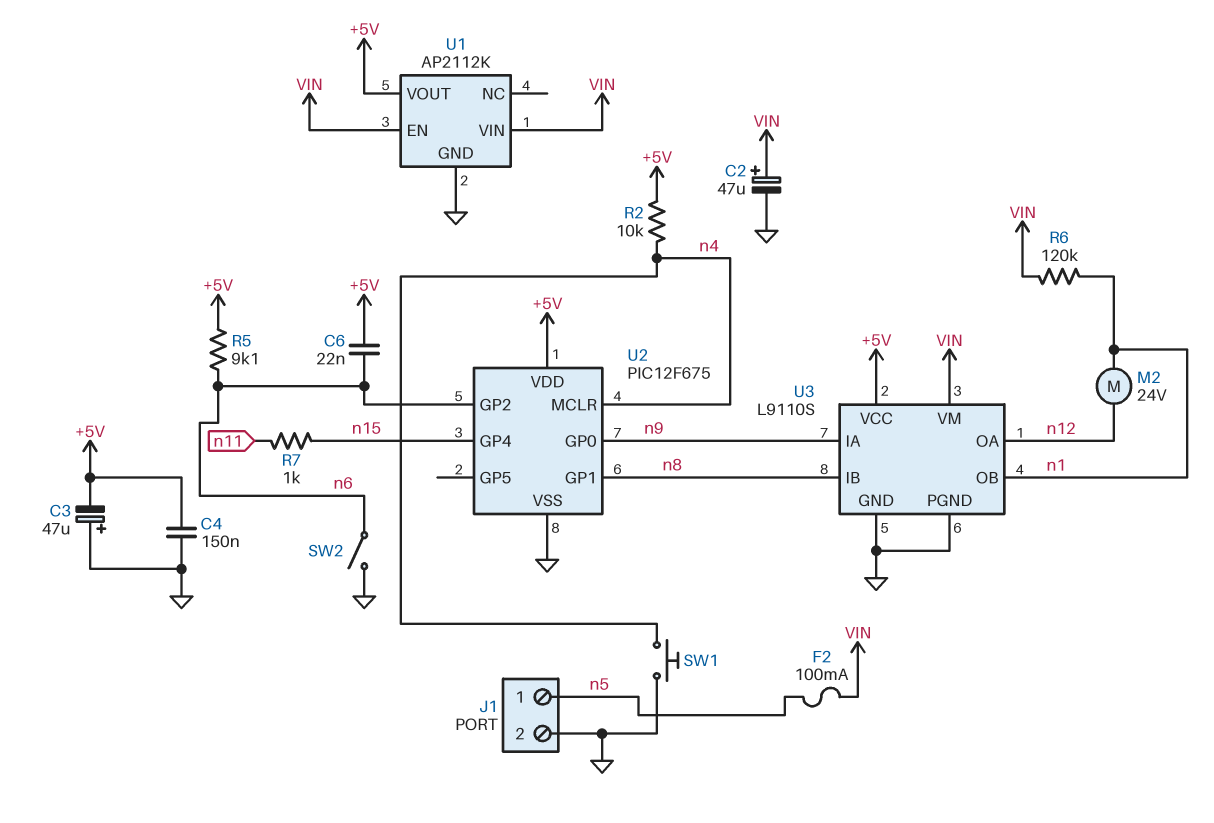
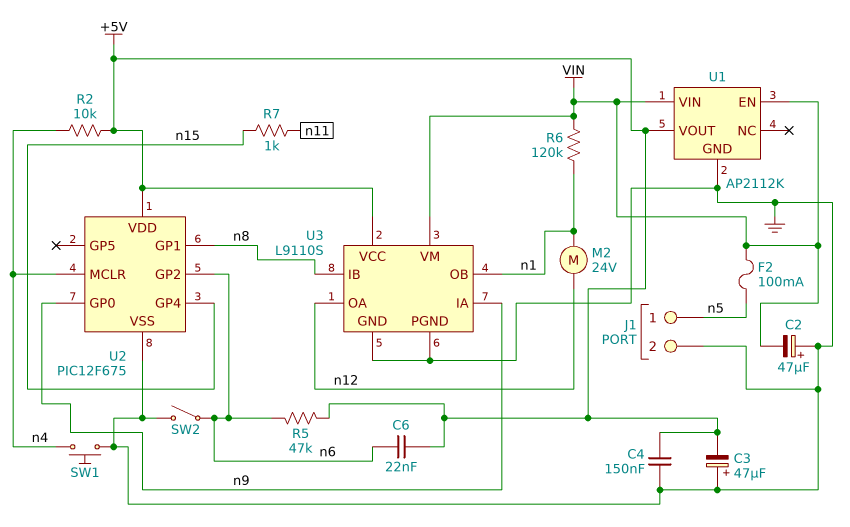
C2: 47uF (plus VIN, minus GND) -> 47uF (plus GND, minus VIN)
R5: 9.1k (+5V, n6) -> 47k (+5V, n6)

